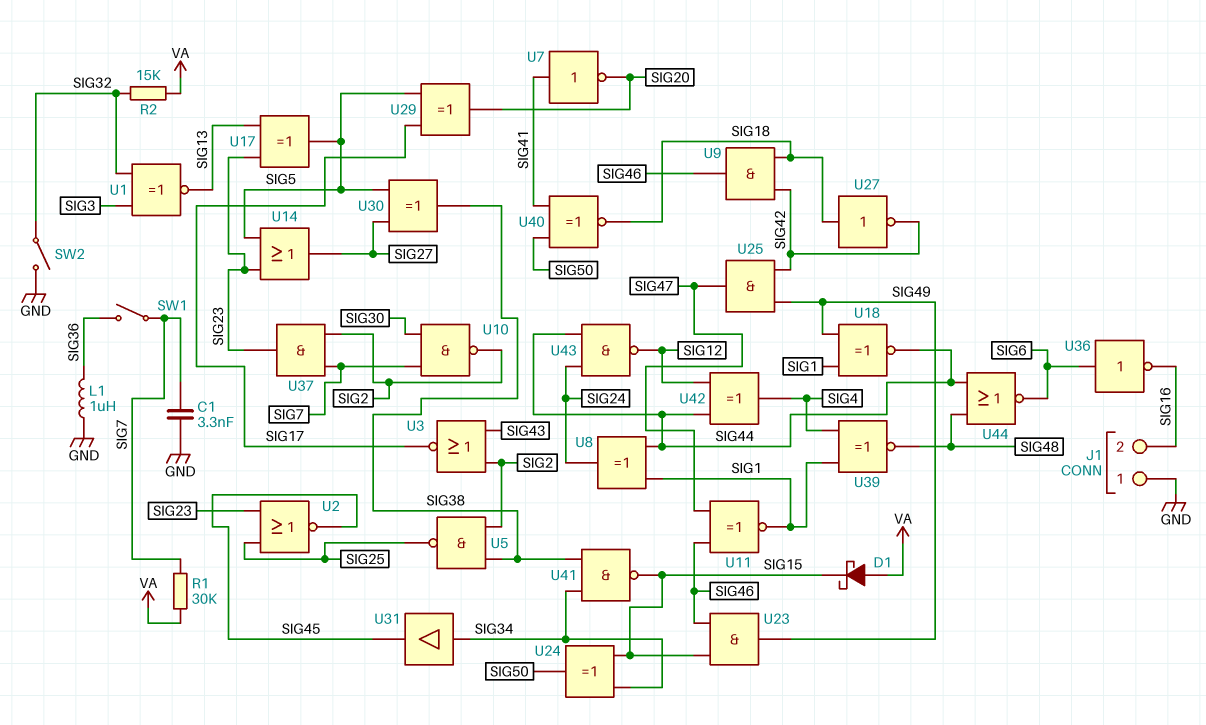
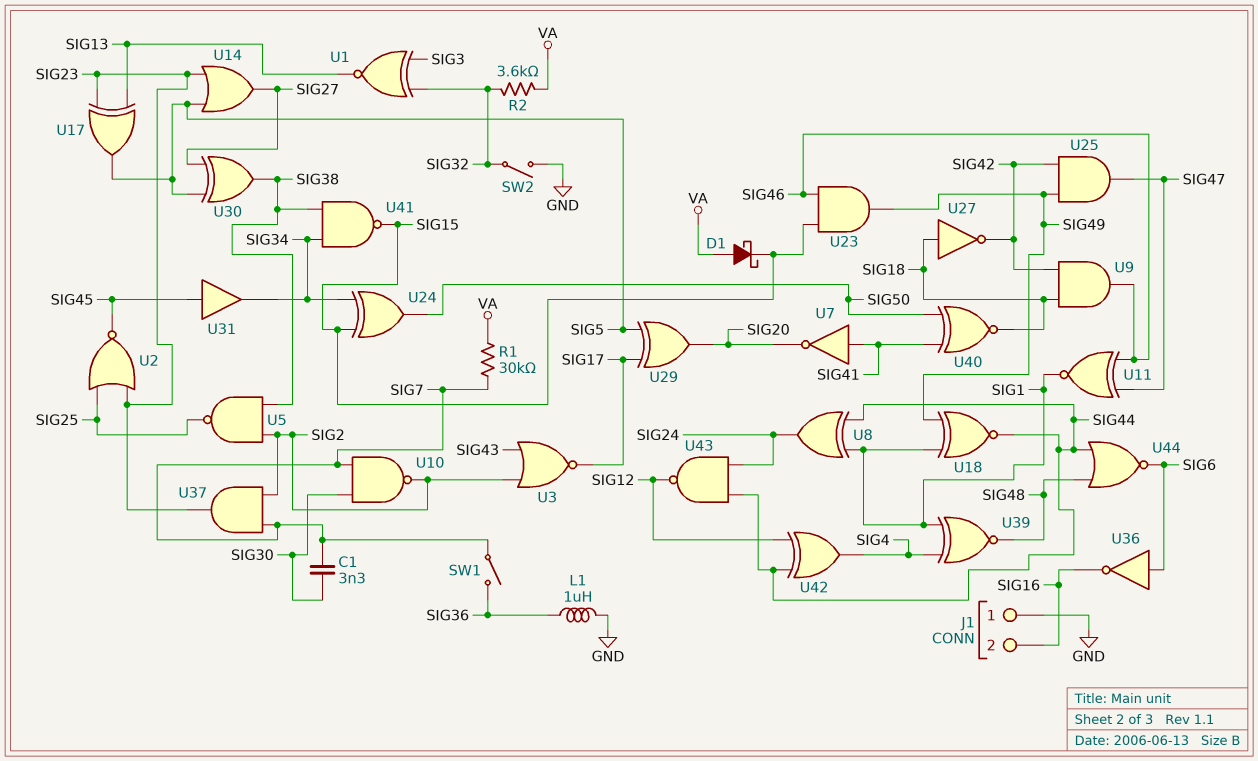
C1: 3.3nF (GND, SIG7) -> 3.3nF (SIG7, SIG30)
R2: 15k (SIG32, VA) -> 3.6k (SIG32, VA)
U31: buffer (in SIG34, out SIG45) -> buffer (in SIG45, out SIG34)

